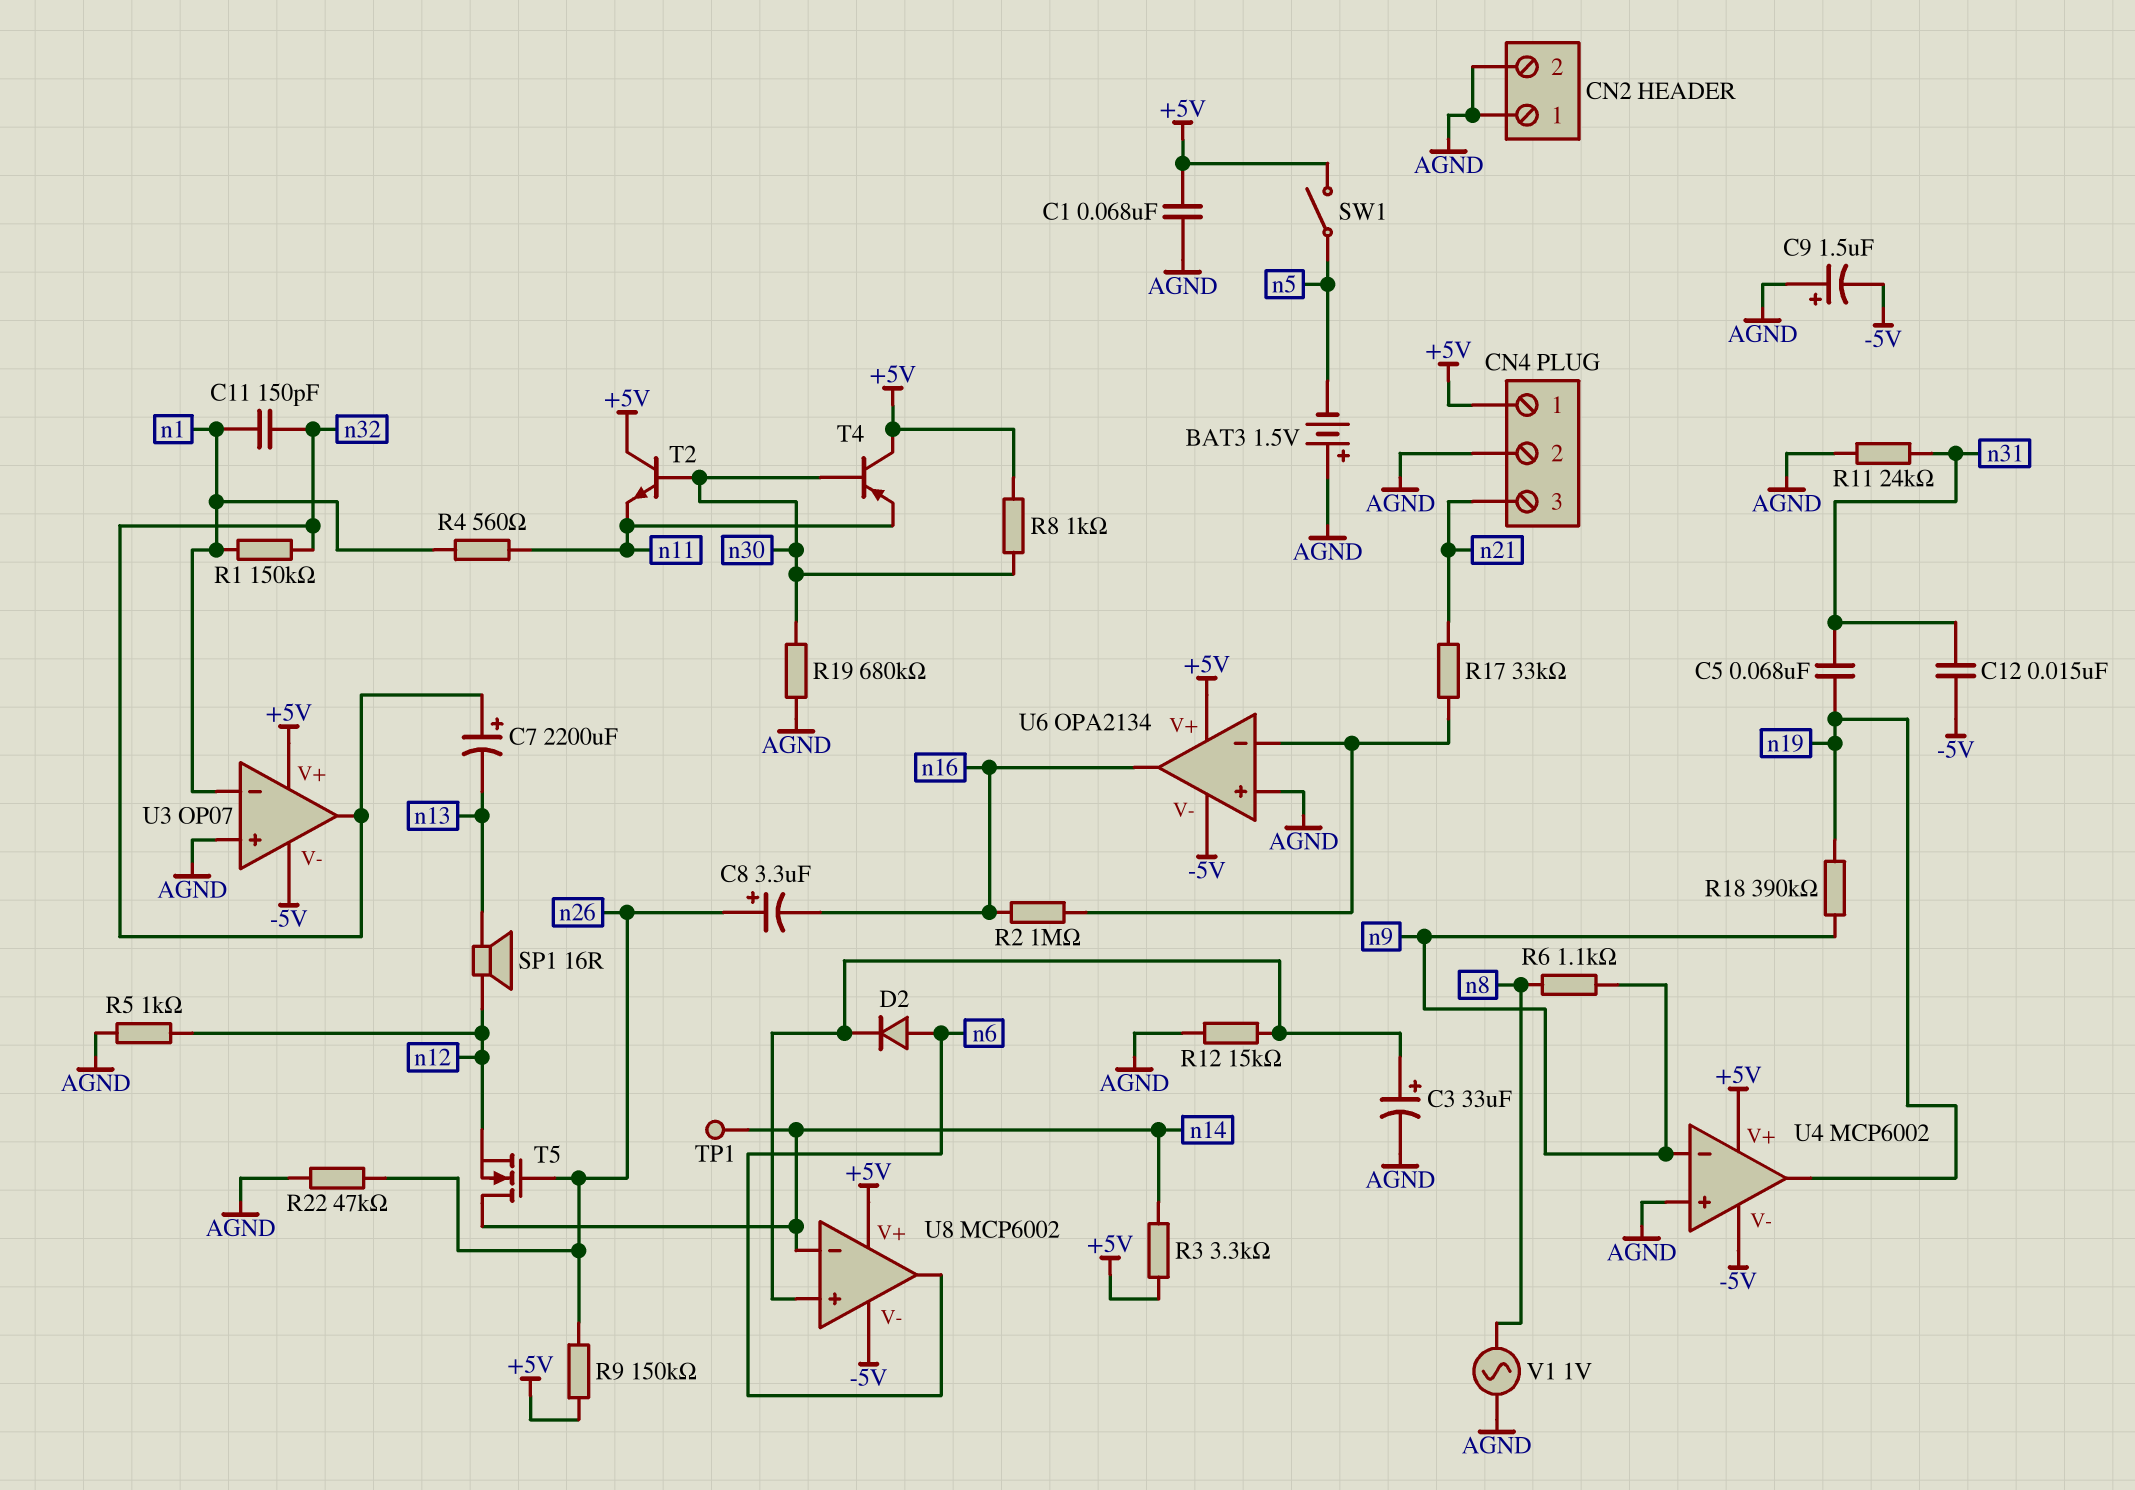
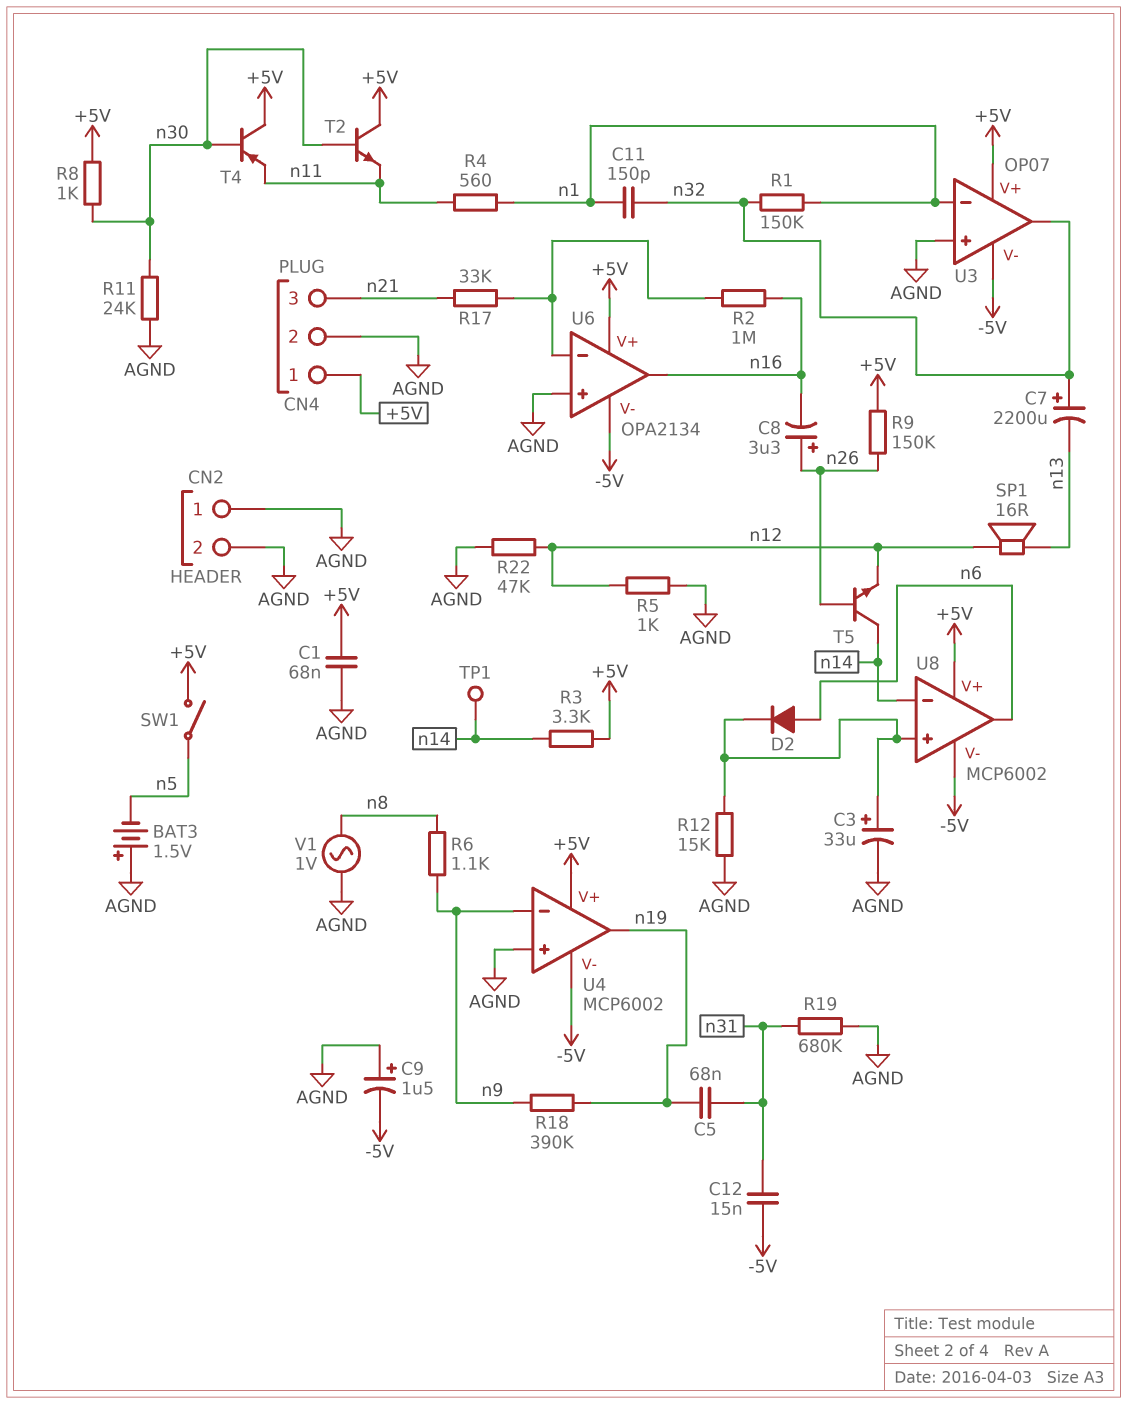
R11: 24k (AGND, n31) -> 24k (AGND, n30)
R19: 680k (AGND, n30) -> 680k (AGND, n31)
R22: 47k (AGND, n26) -> 47k (AGND, n12)
T5: NMOS (G n26, D n14, S n12) -> NPN (B n26, C n14, E n12)

